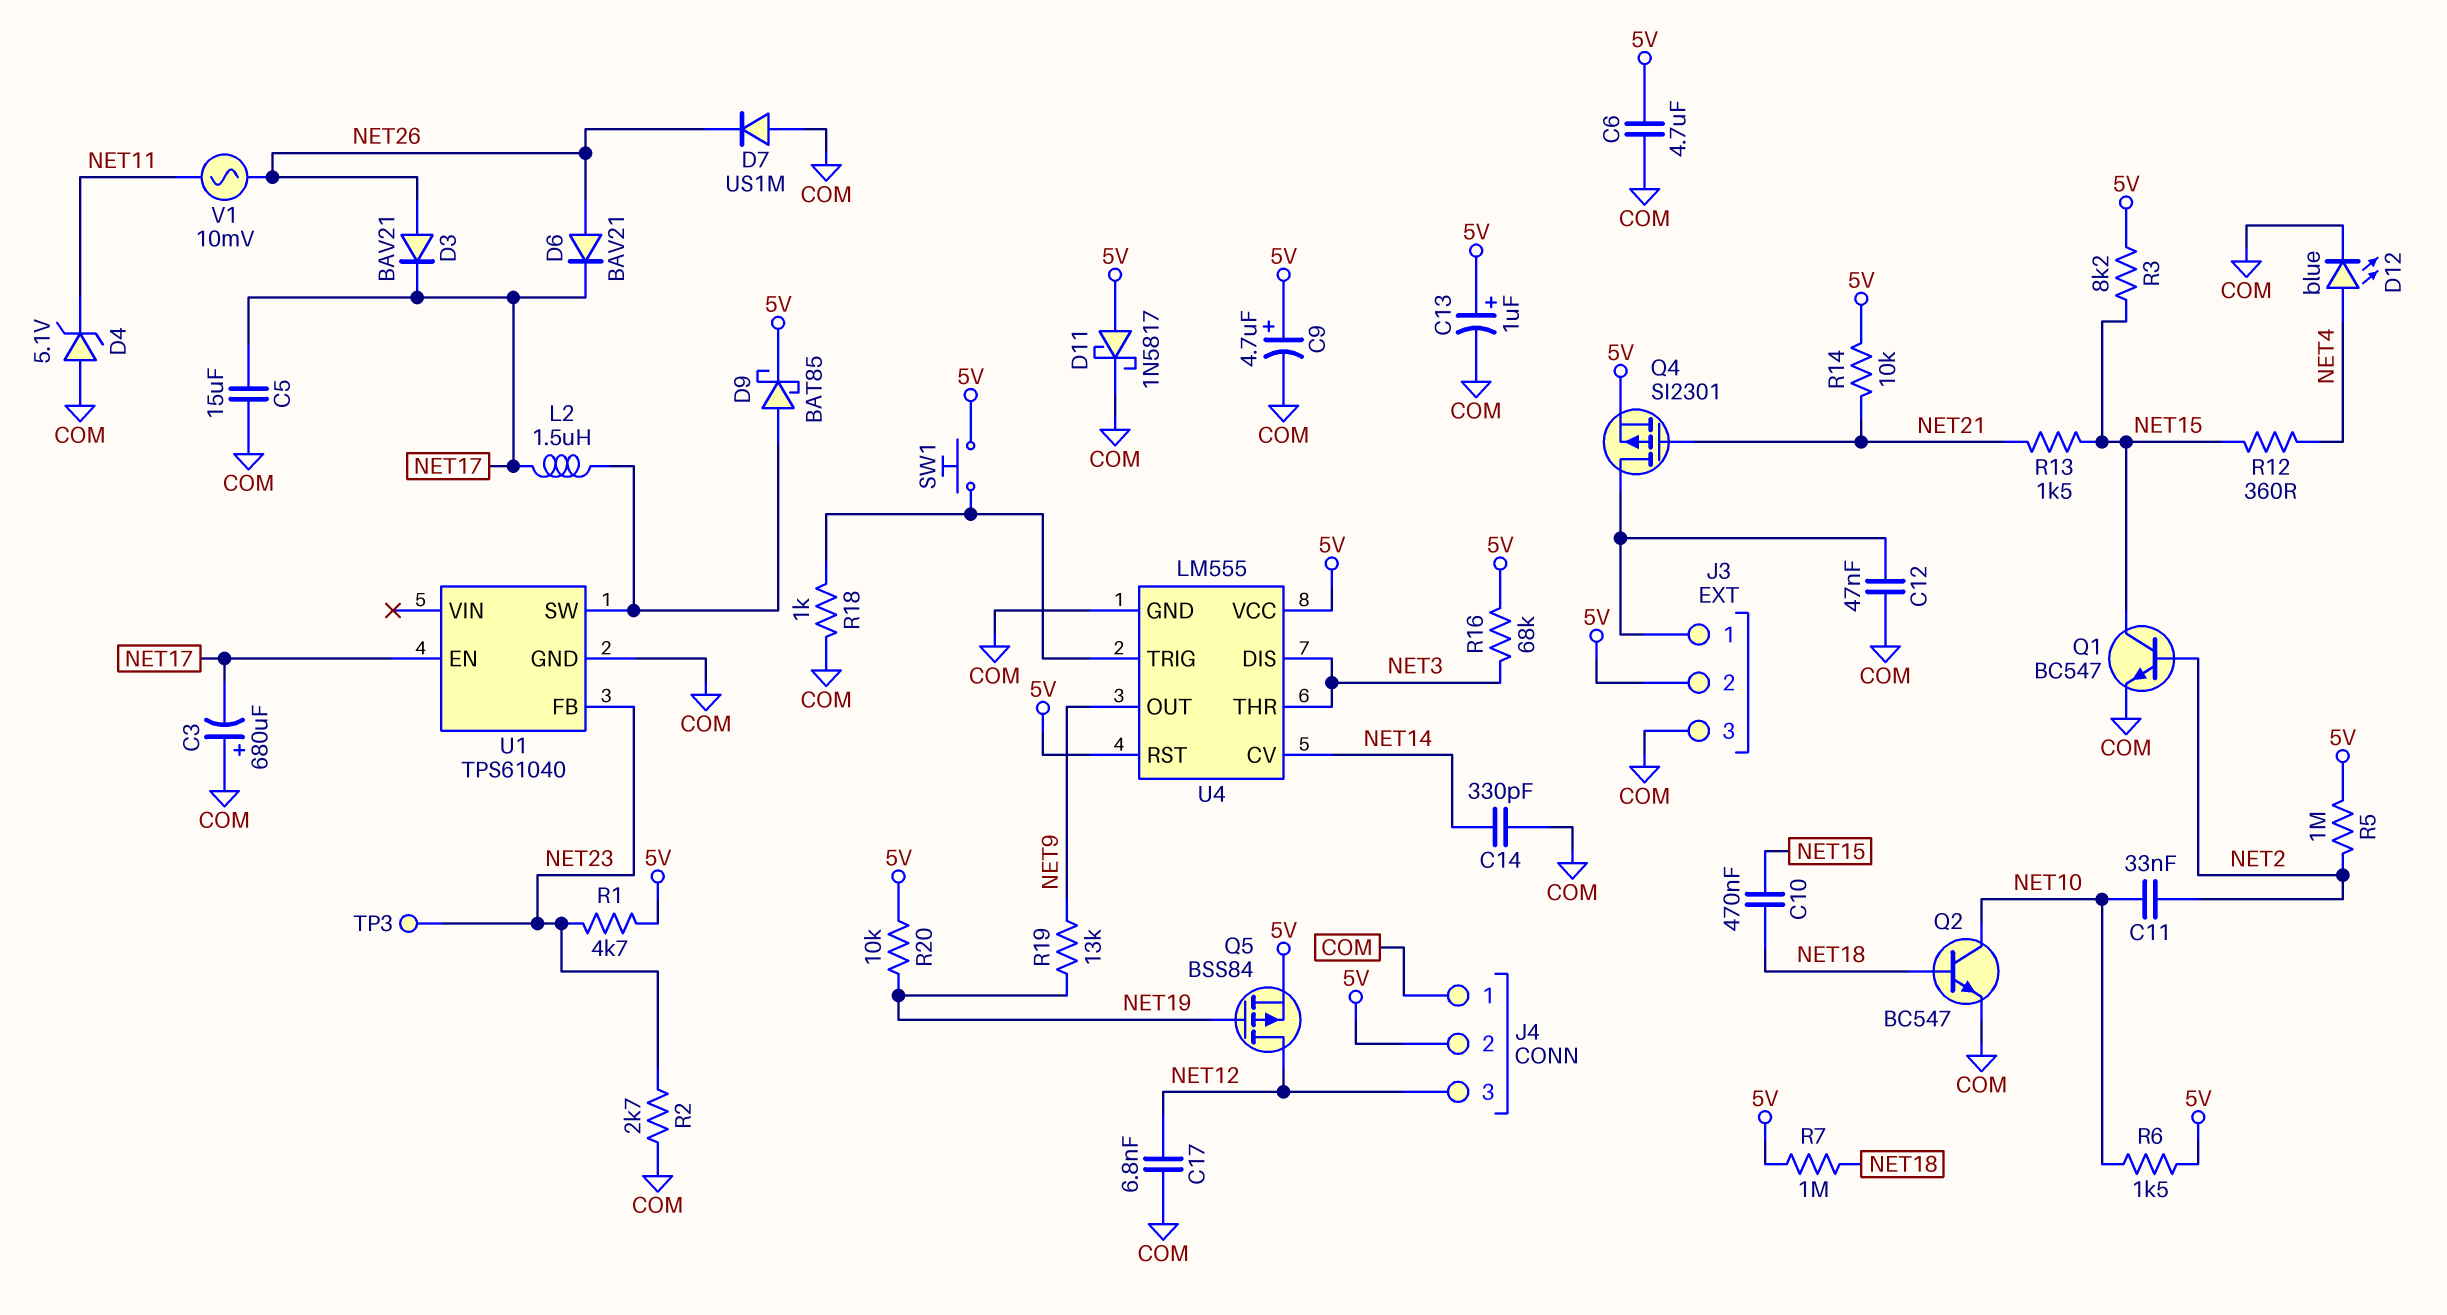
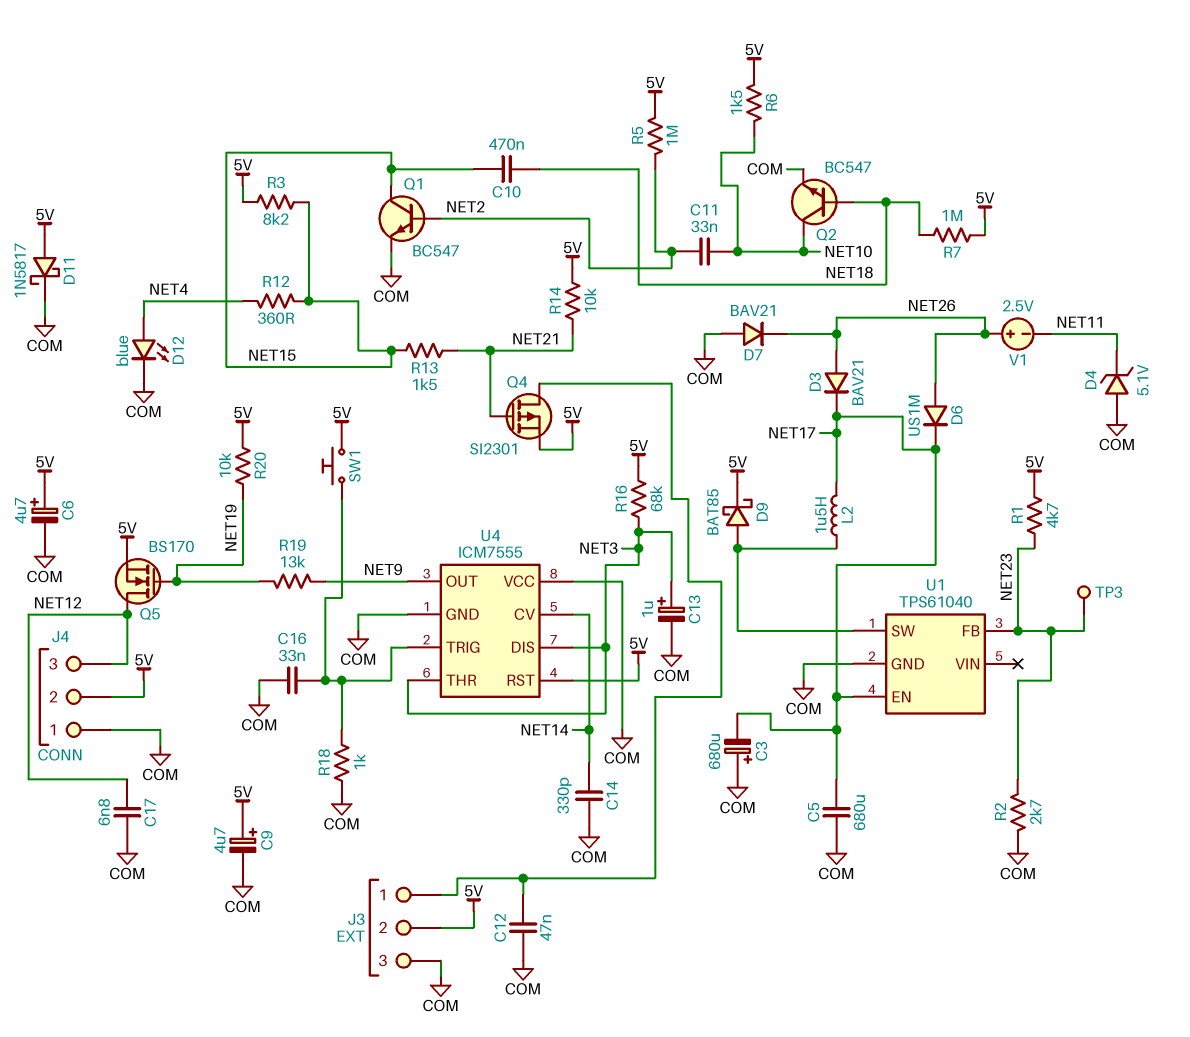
C5: 15uF (COM, NET17) -> 680uF (COM, NET17)
C6: 4.7uF (5V, COM) -> 4.7uF (plus 5V, minus COM)
C13: 1uF (plus 5V, minus COM) -> 1uF (plus NET3, minus COM)
C16: none -> 33nF (COM, U4/TRIG)
D6: diode BAV21 (A NET26, K NET17) -> diode US1M (A NET26, K NET17)
D7: diode US1M (A COM, K NET26) -> diode BAV21 (A COM, K NET26)
Q5: PMOS BSS84 (G NET19, D NET12, S 5V) -> NMOS BS170 (G NET19, D NET12, S 5V)
U4: LM555 -> ICM7555
U4 pin VCC: 5V -> COM
V1: AC 10mV (NET11, NET26) -> 2.5V (plus NET26, minus NET11)

